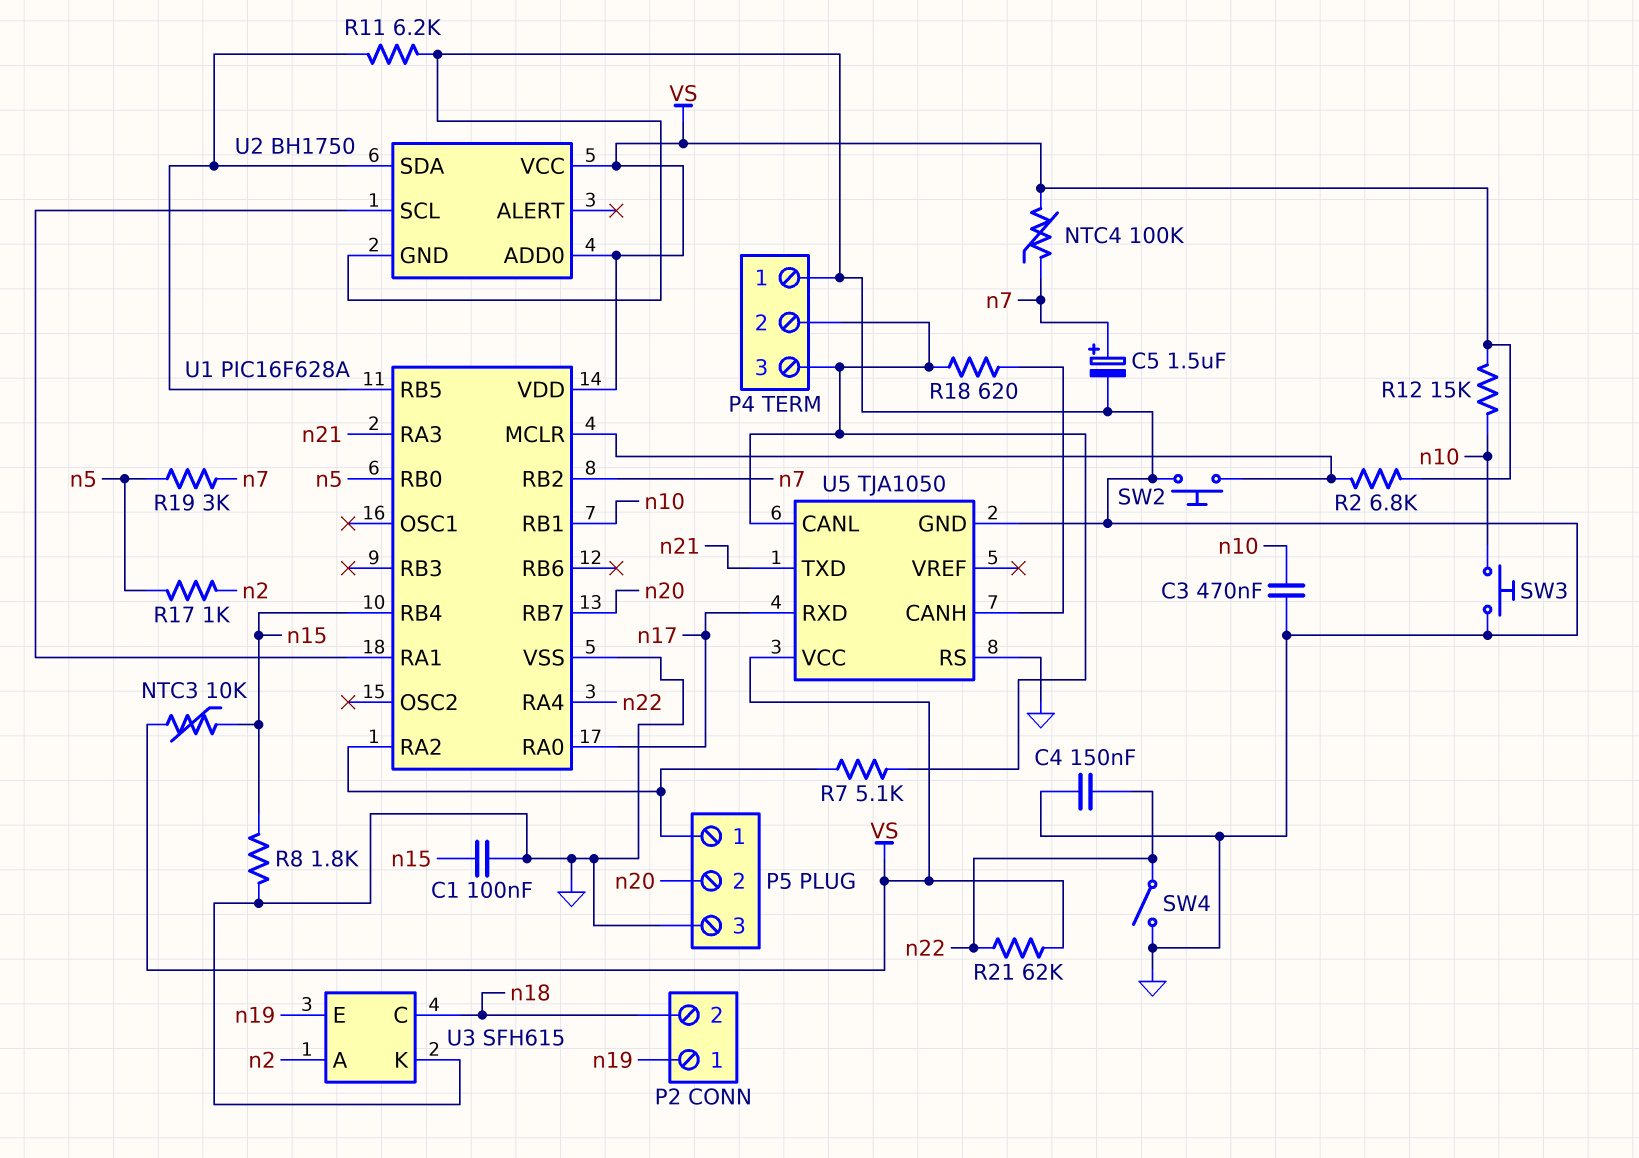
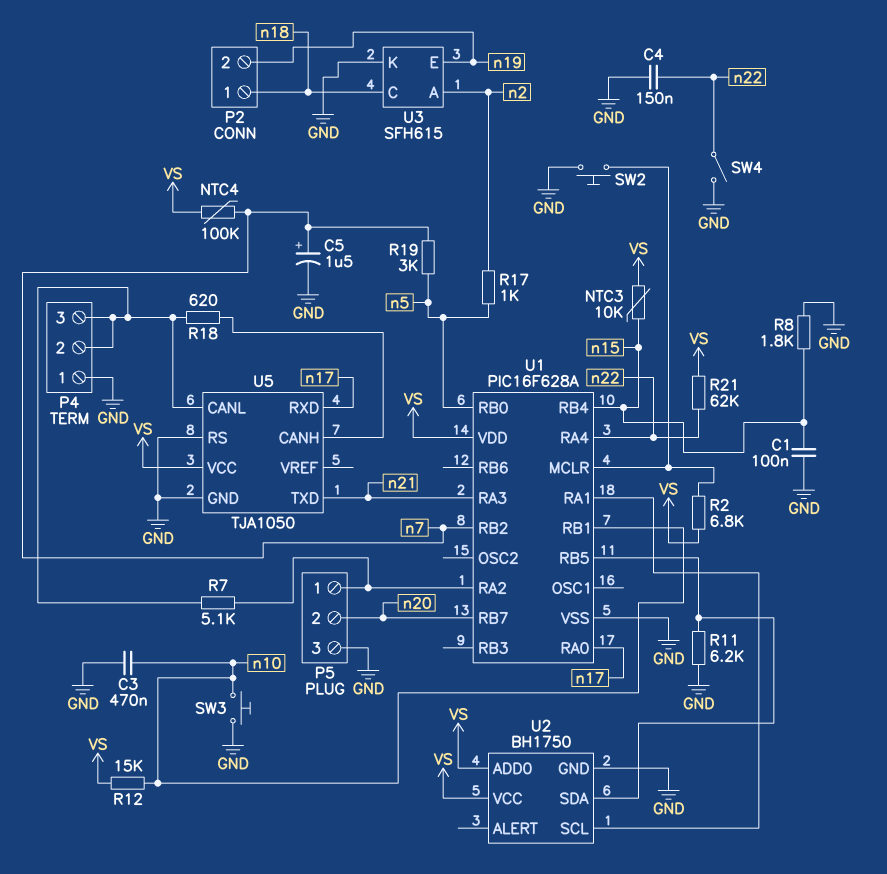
P2 pin 1: n19 -> n18
P2 pin 2: n18 -> n19

